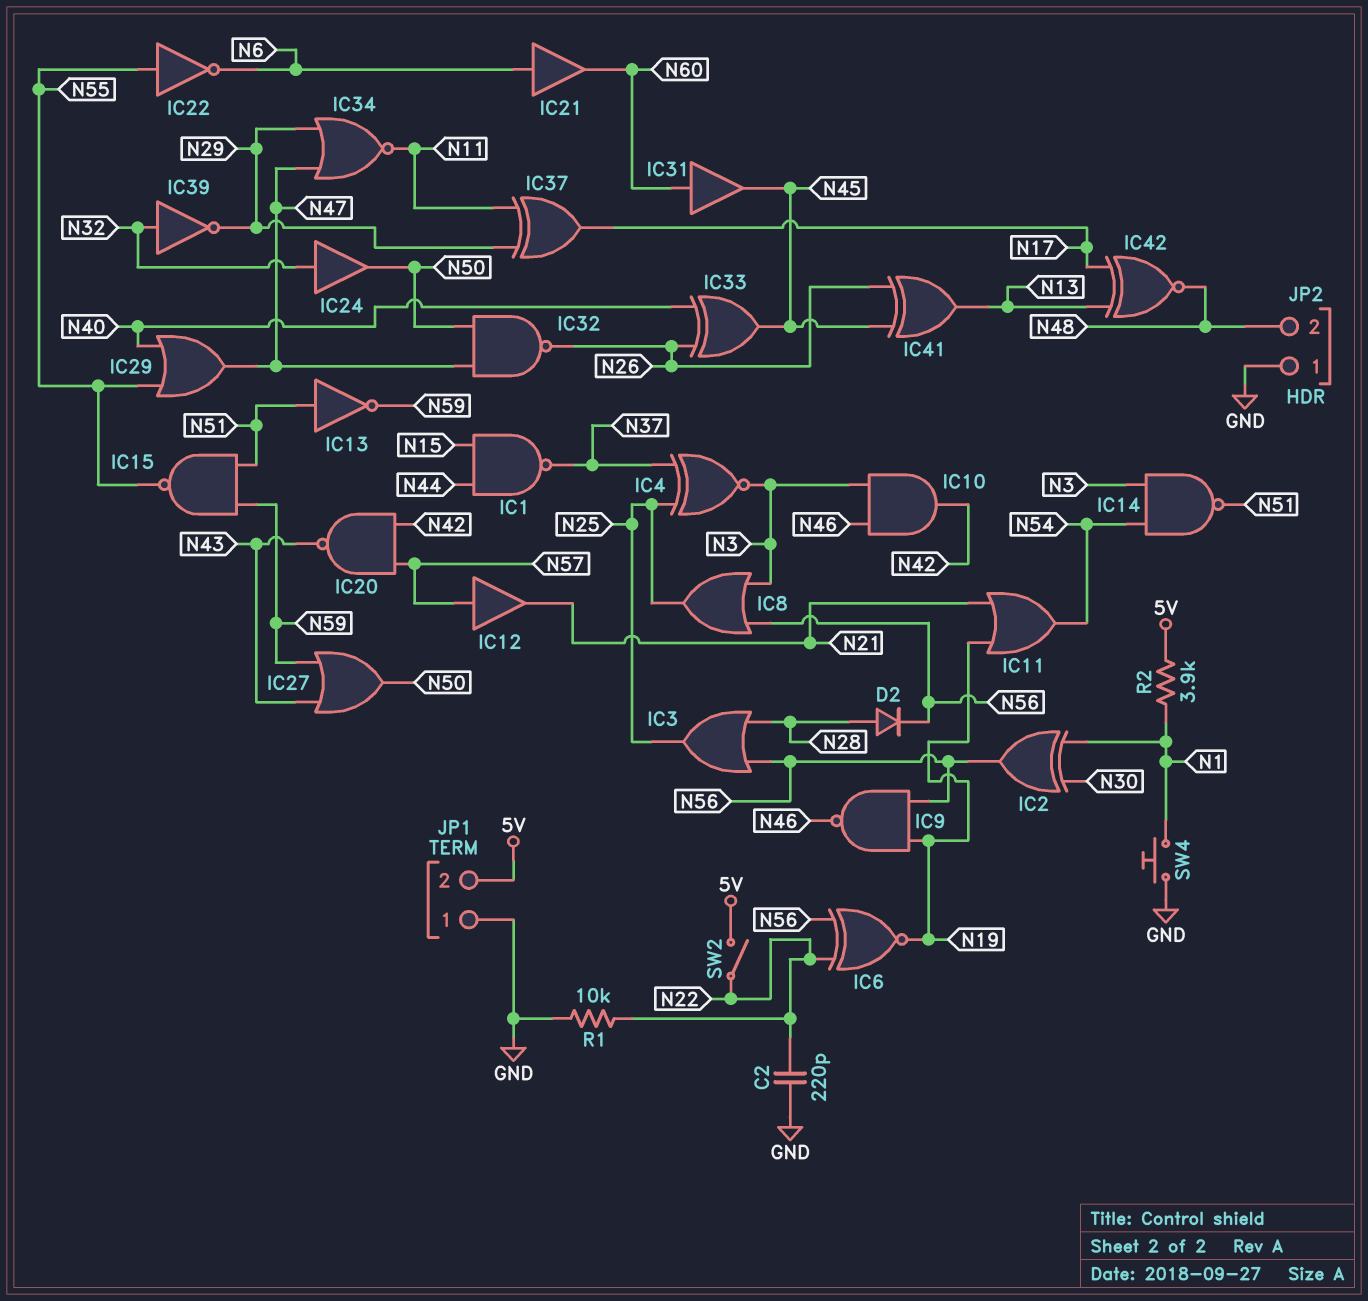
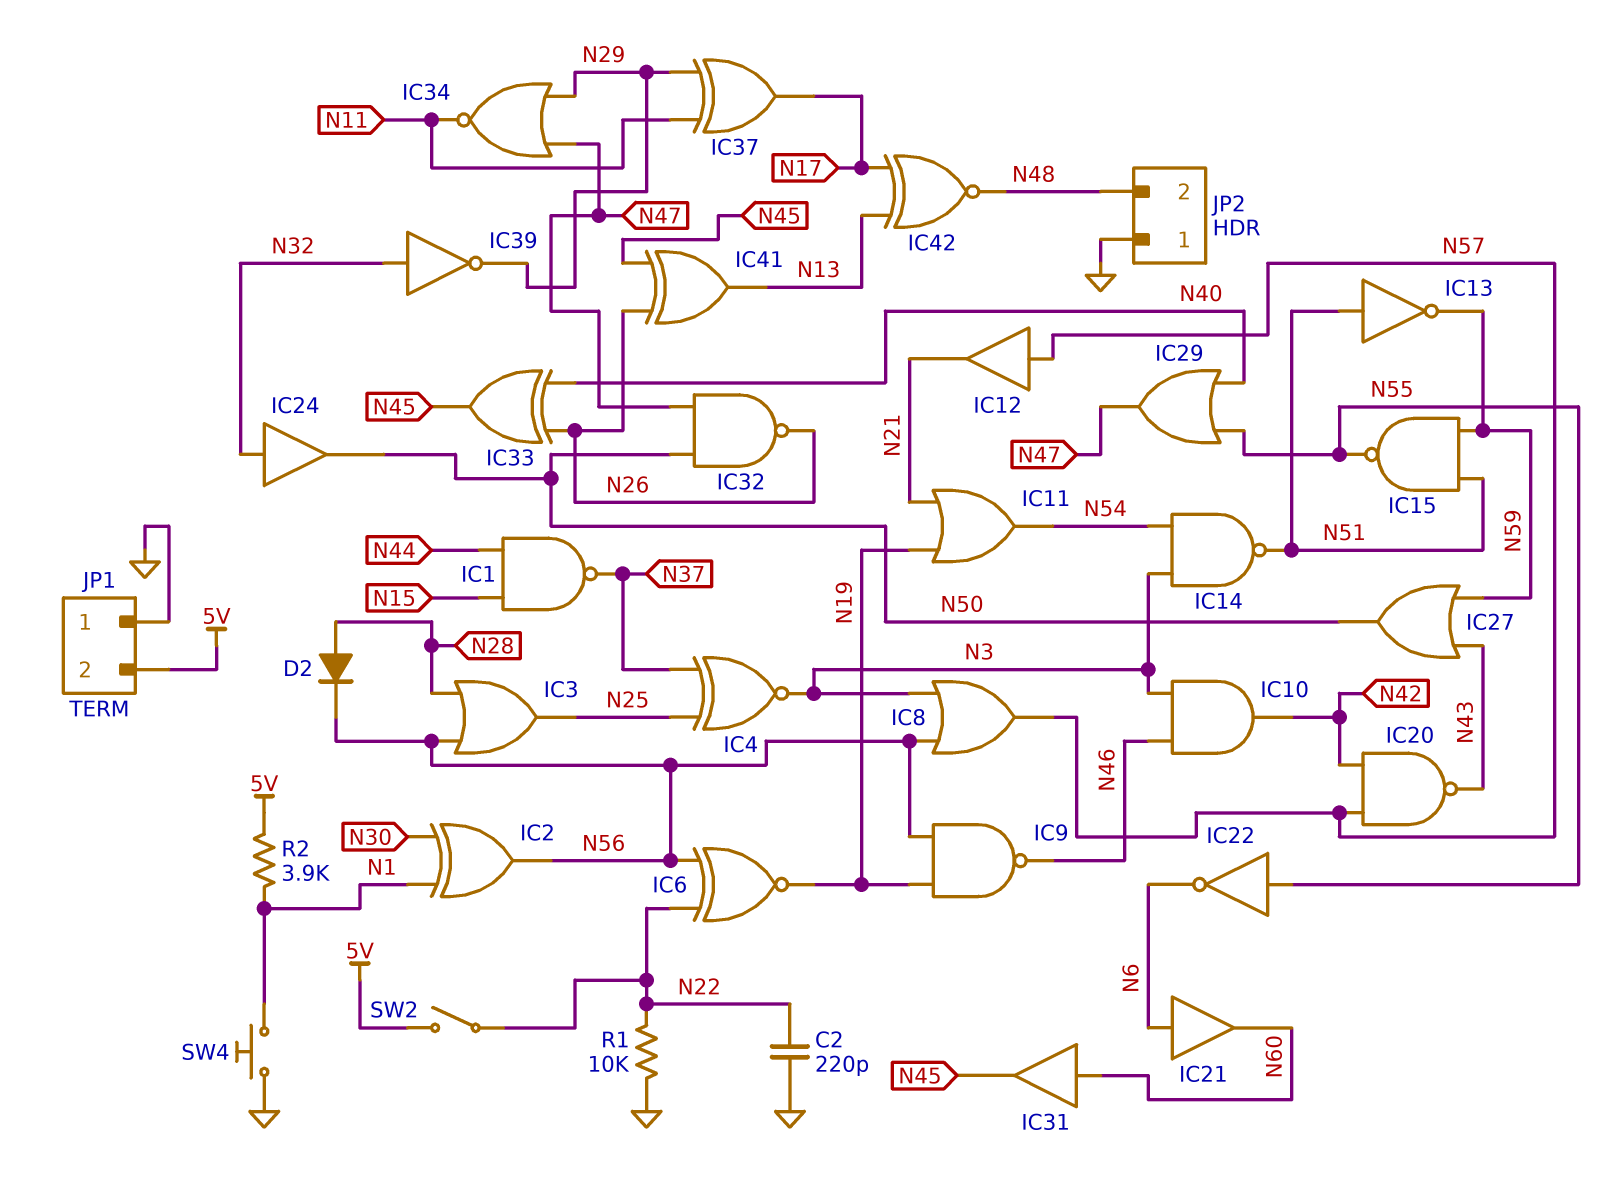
IC8: OR (in N3, in N56, out N25) -> OR (in N3, in N56, out N57)

